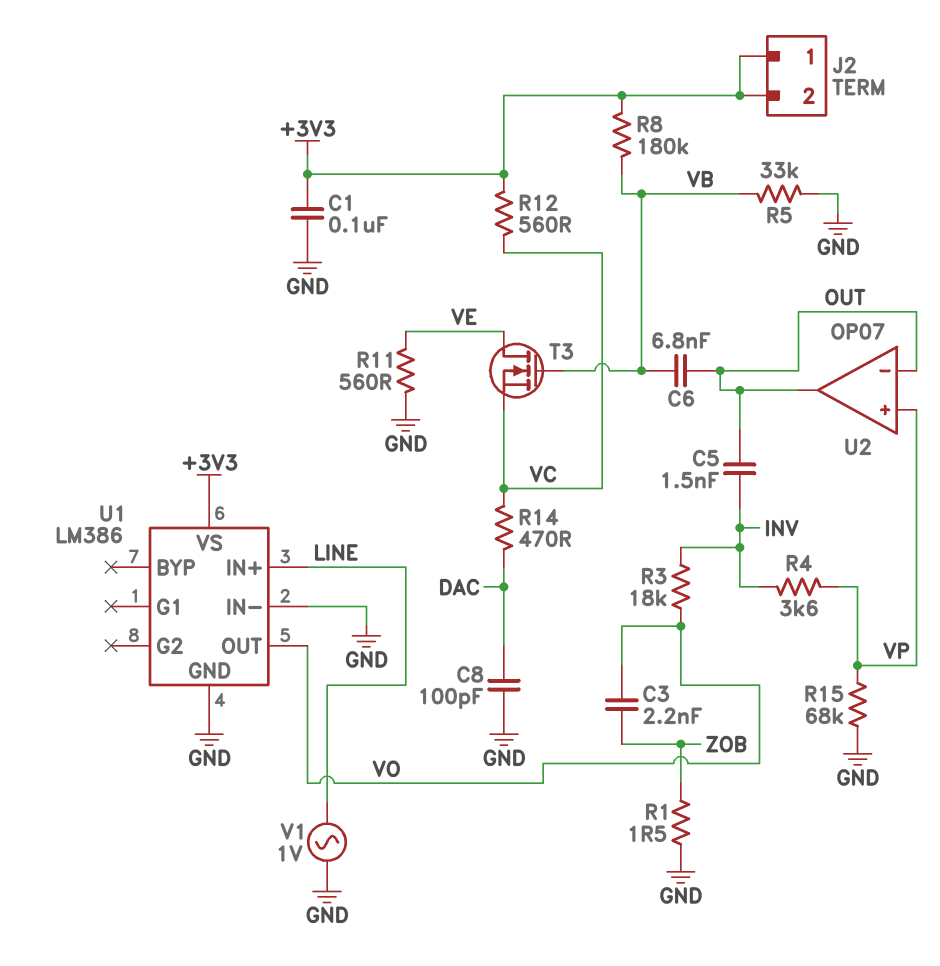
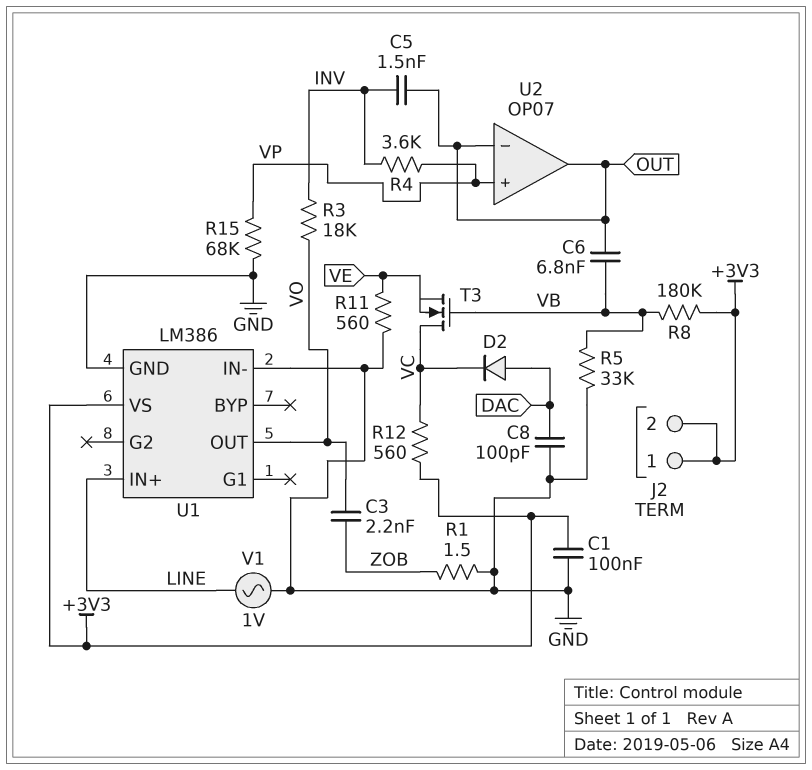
D2: none -> diode (A DAC, K VC)
R14: 470 (DAC, VC) -> none
T3: NMOS (G VB, D VE, S VC) -> NMOS (G VB, D VC, S VE)

